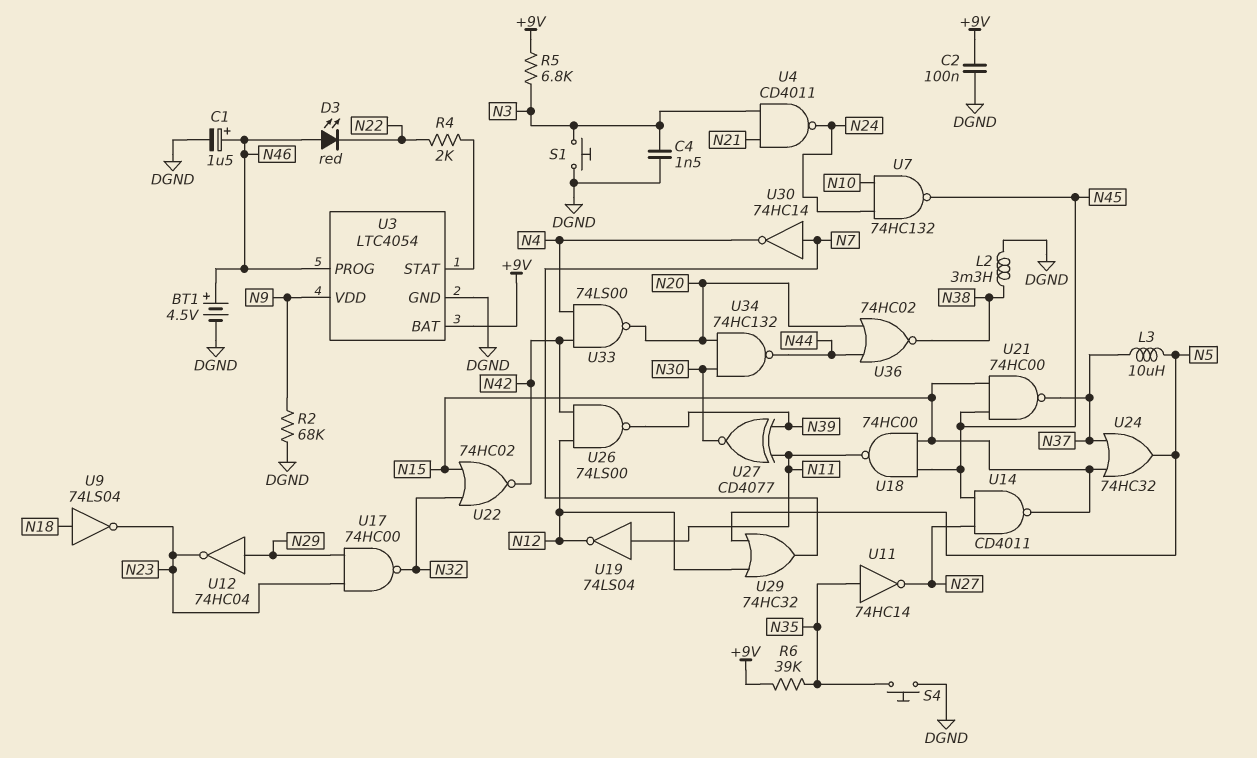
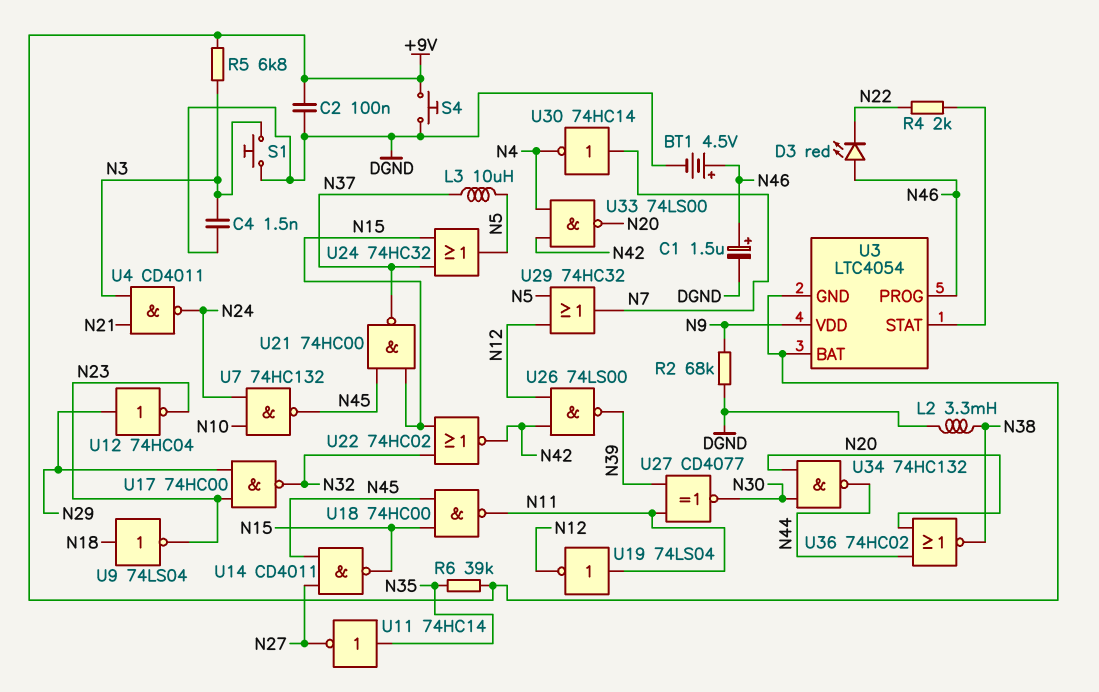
S4: button (DGND, N35) -> button (+9V, DGND)
U3 pin GND: DGND -> +9V

